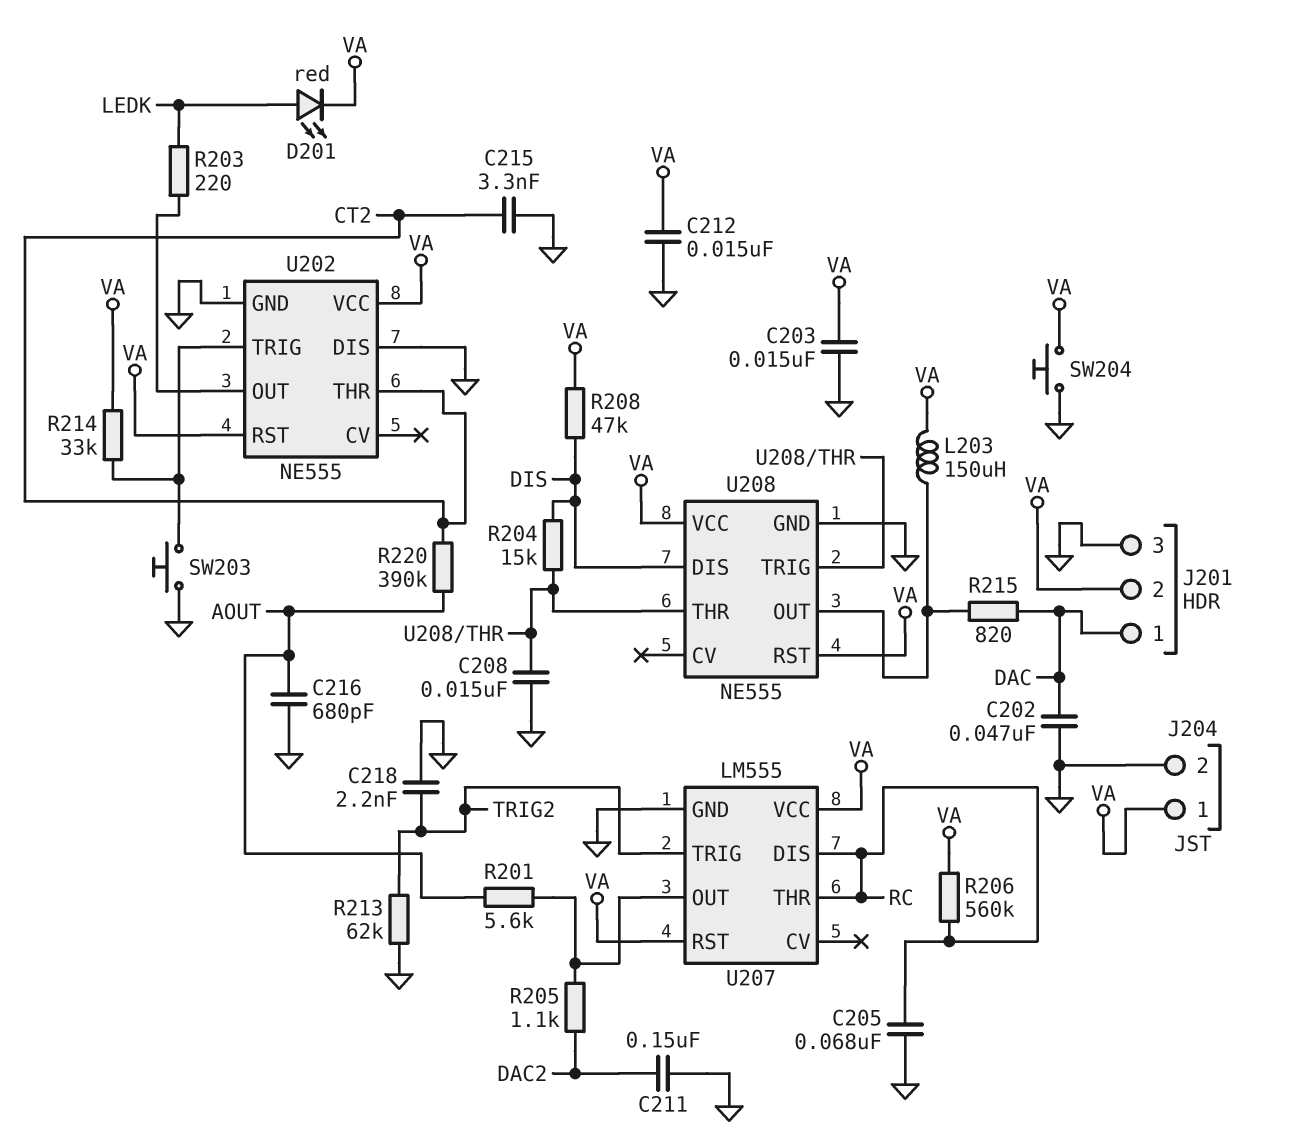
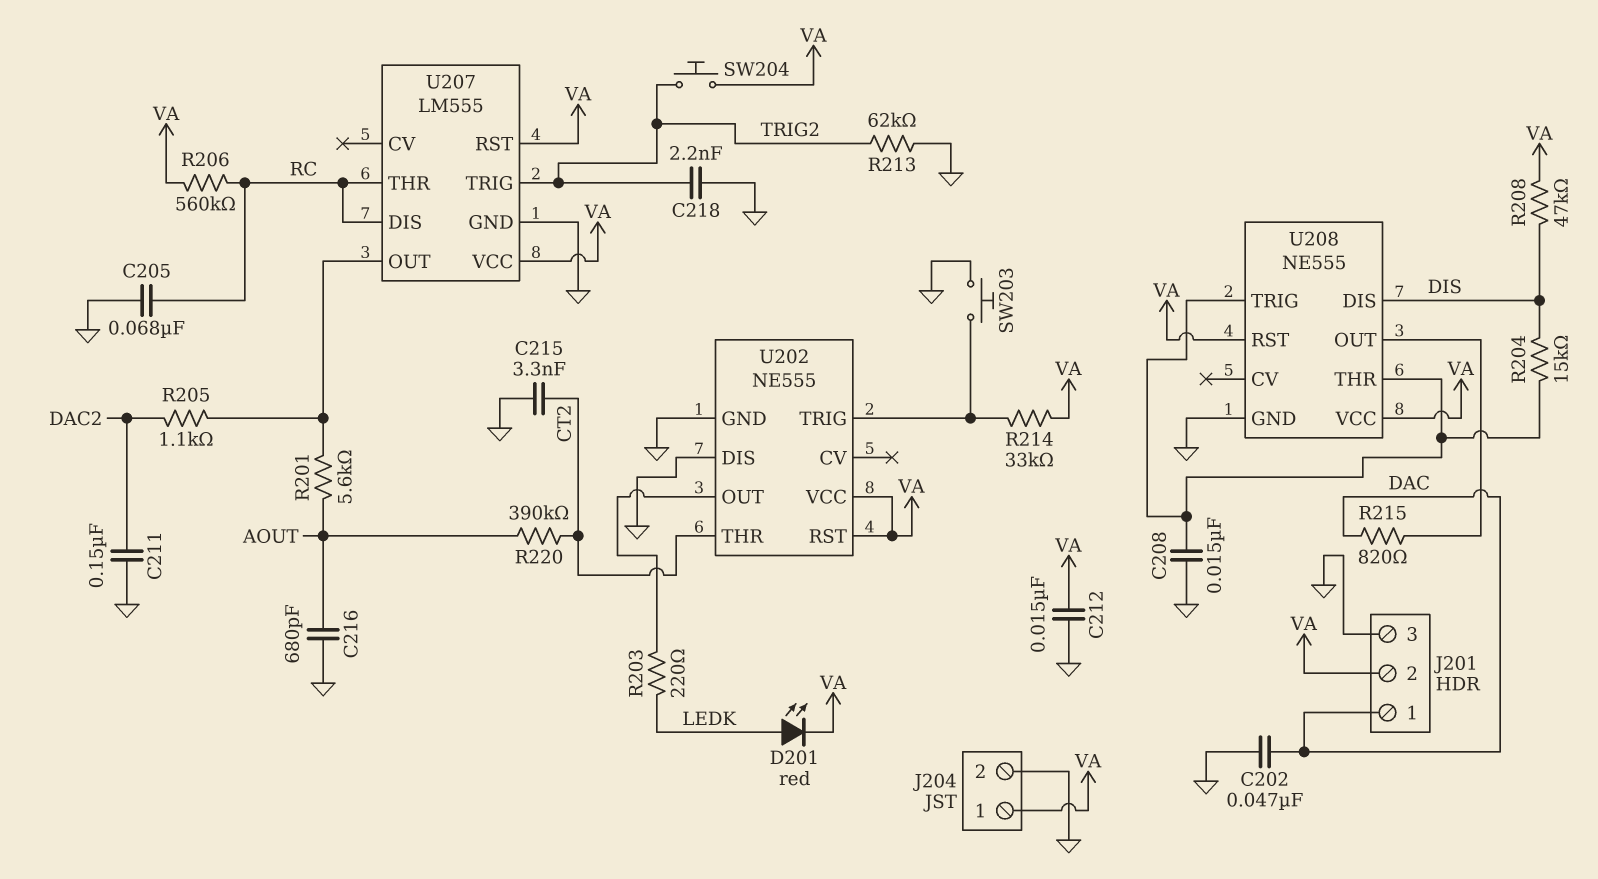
C203: 15nF (GND, VA) -> none
L203: 150uH (U208/OUT, VA) -> none
SW204: button (GND, VA) -> button (TRIG2, VA)

